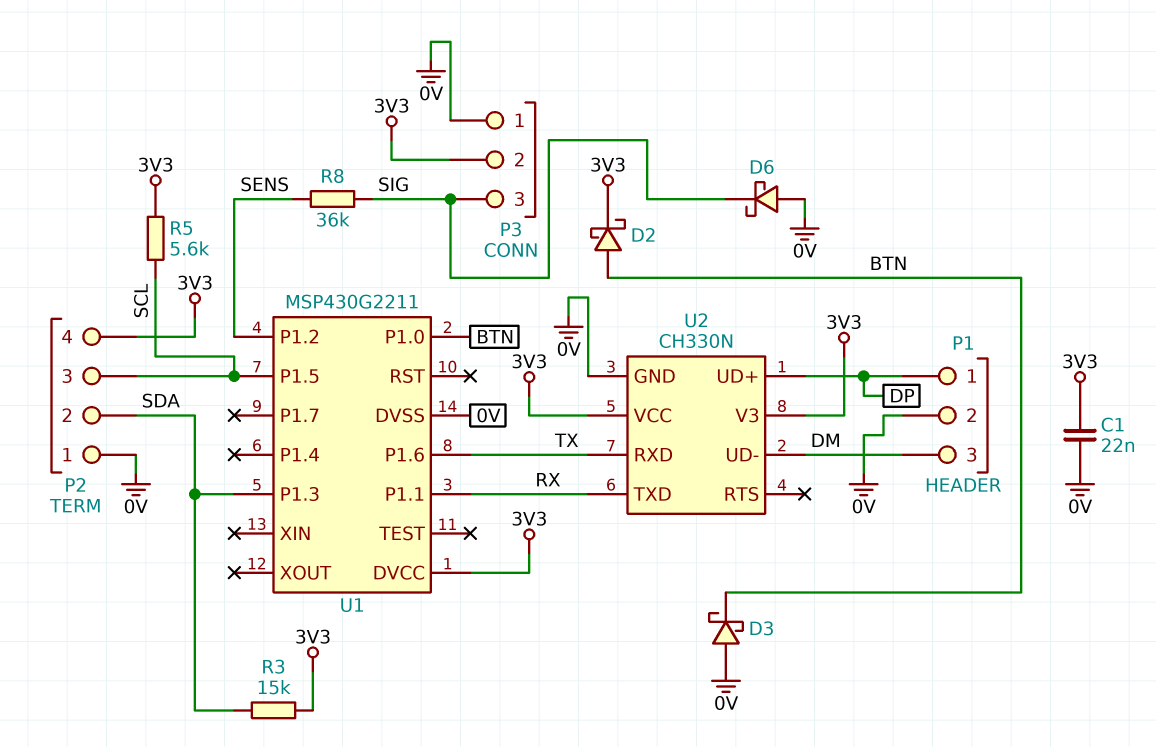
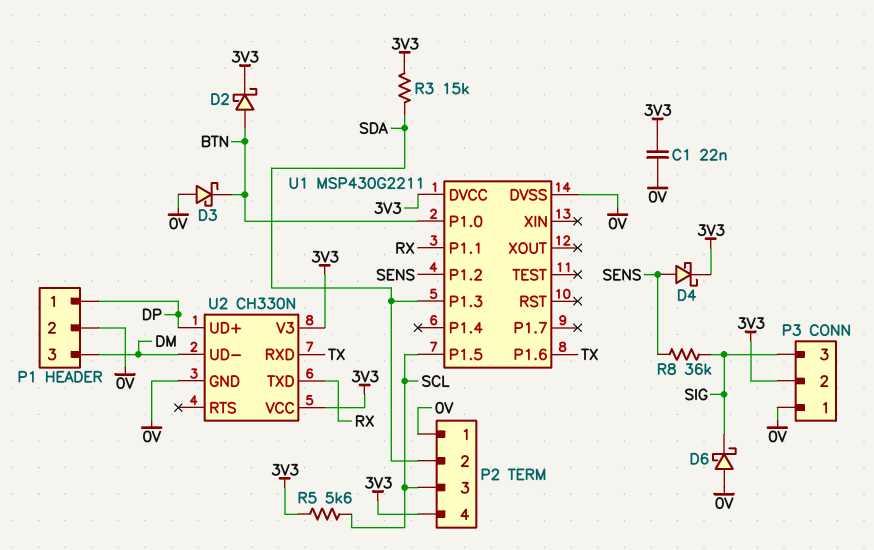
D4: none -> schottky (A SENS, K 3V3)

